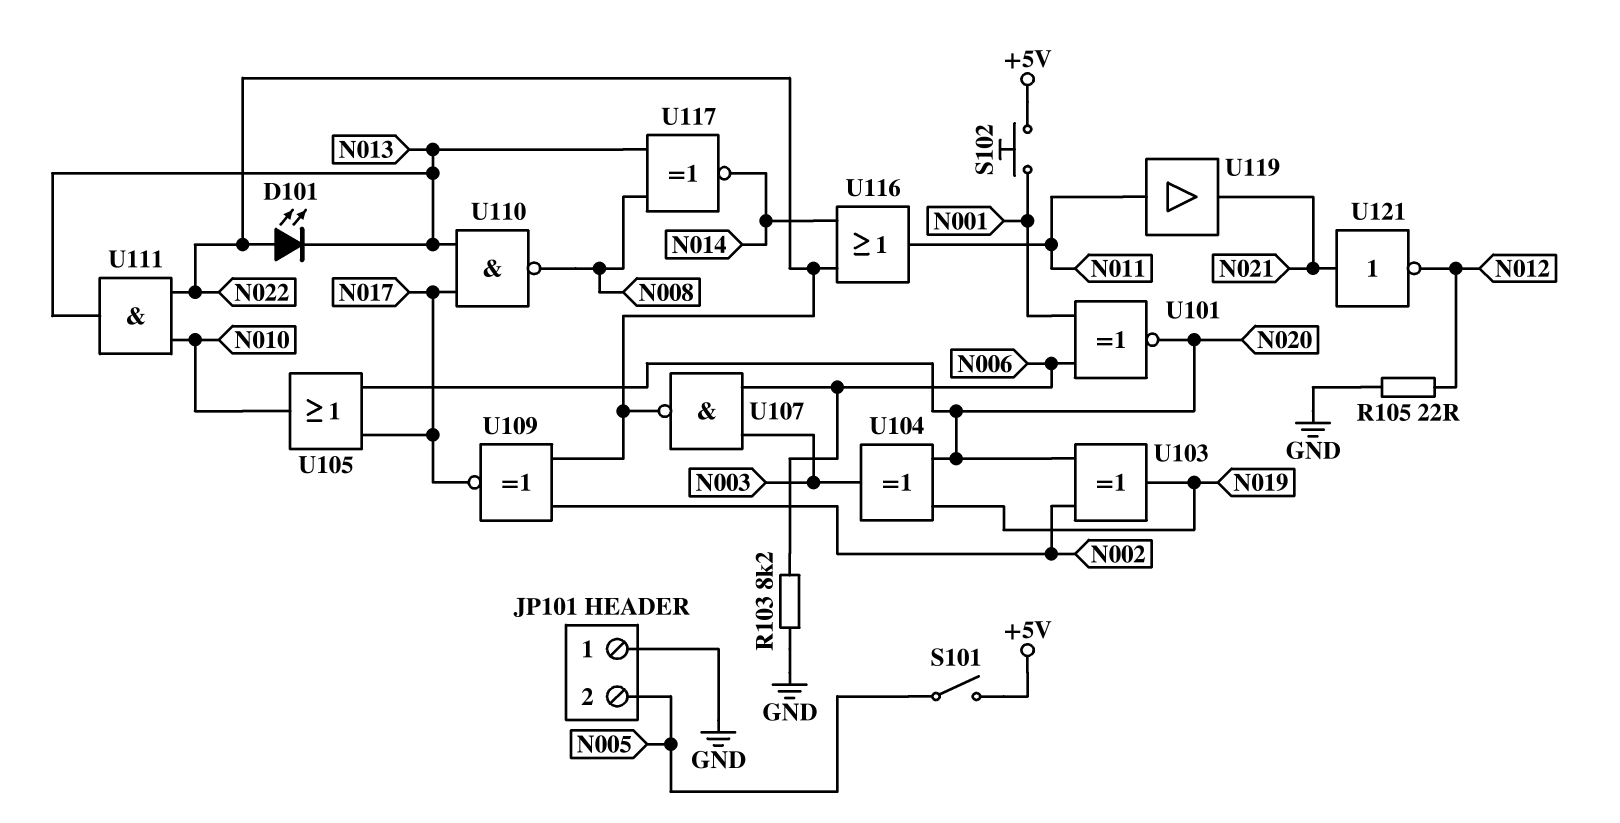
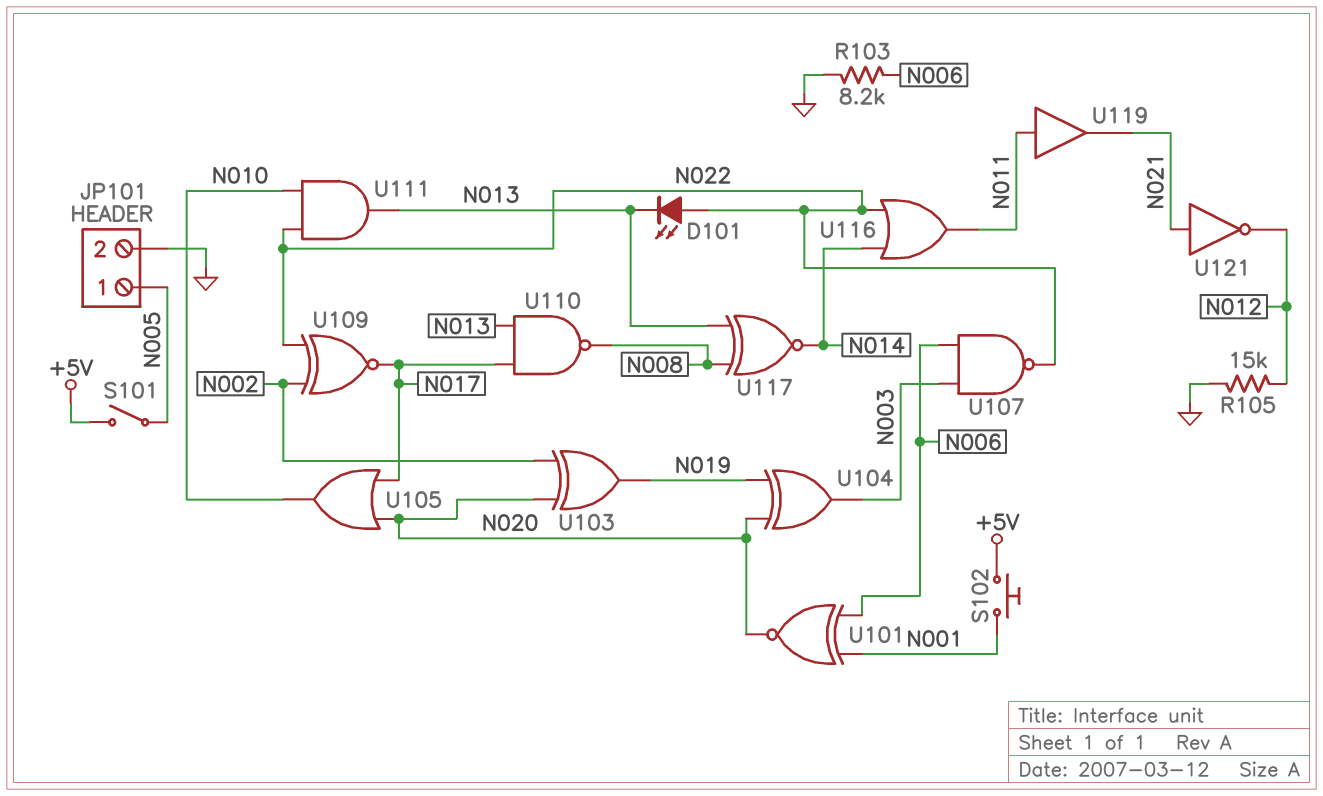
JP101 pin 1: GND -> N005
JP101 pin 2: N005 -> GND
R105: 22 (GND, N012) -> 15k (GND, N012)

